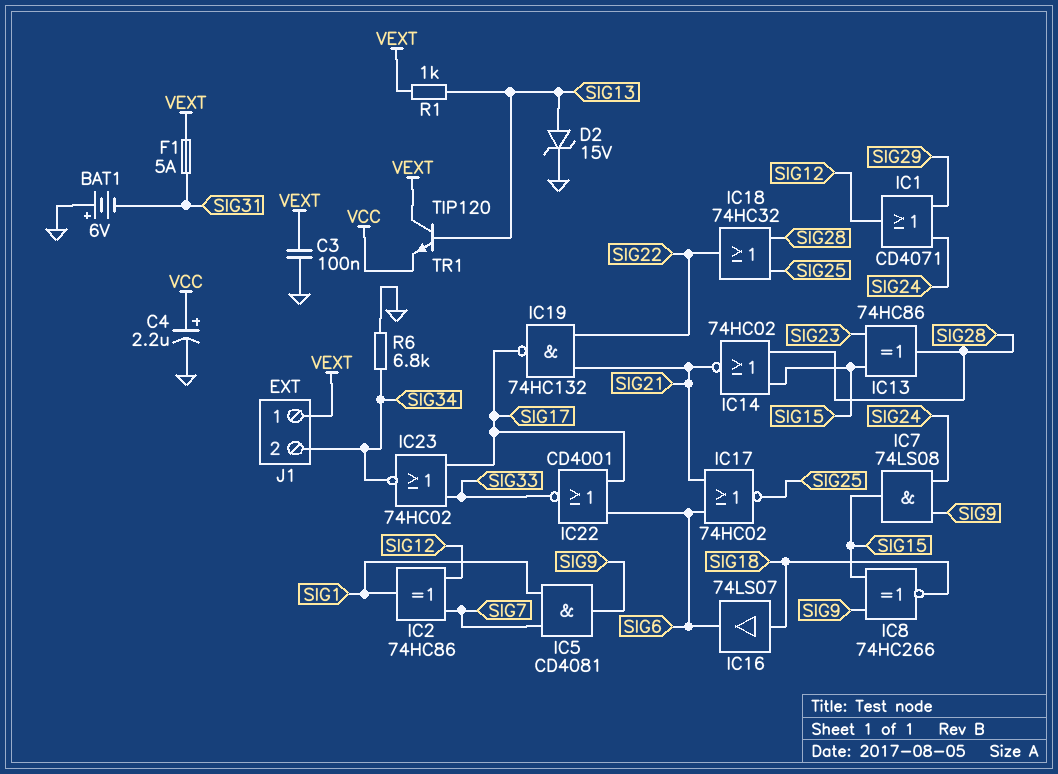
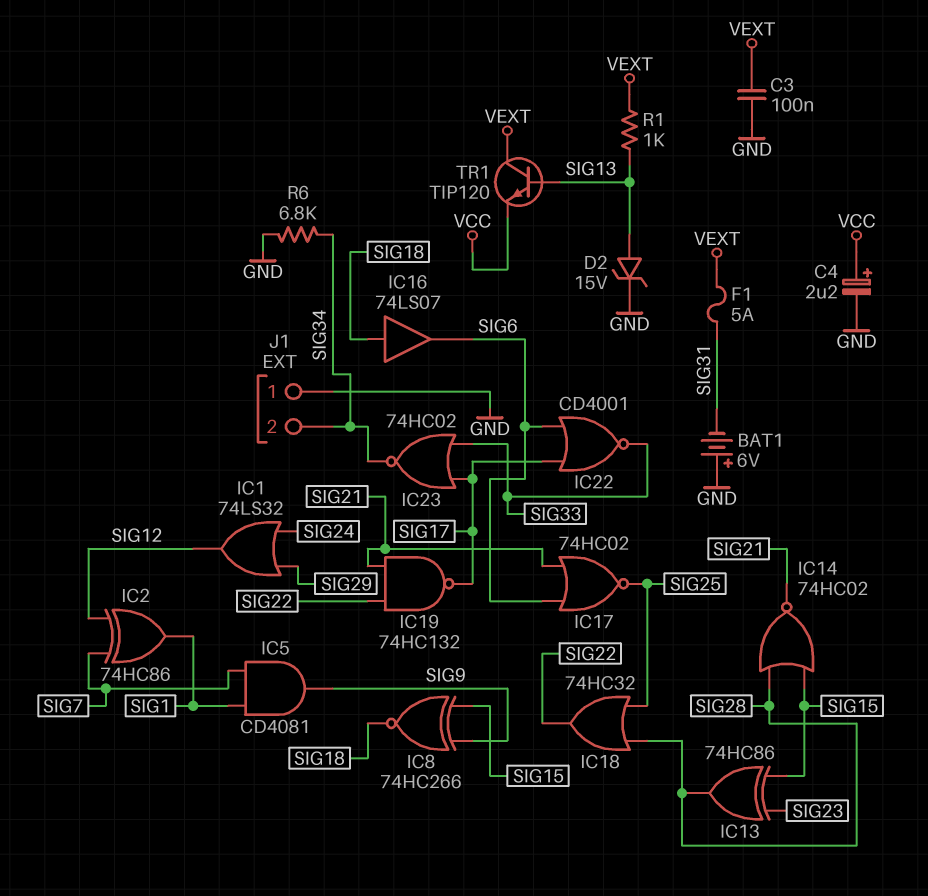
IC1: OR CD4071 (in SIG24, in SIG29, out SIG12) -> OR 74LS32 (in SIG24, in SIG29, out SIG12)
IC7: AND 74LS08 (in SIG9, in SIG24, out SIG15) -> none
J1 pin 1: VEXT -> GND

